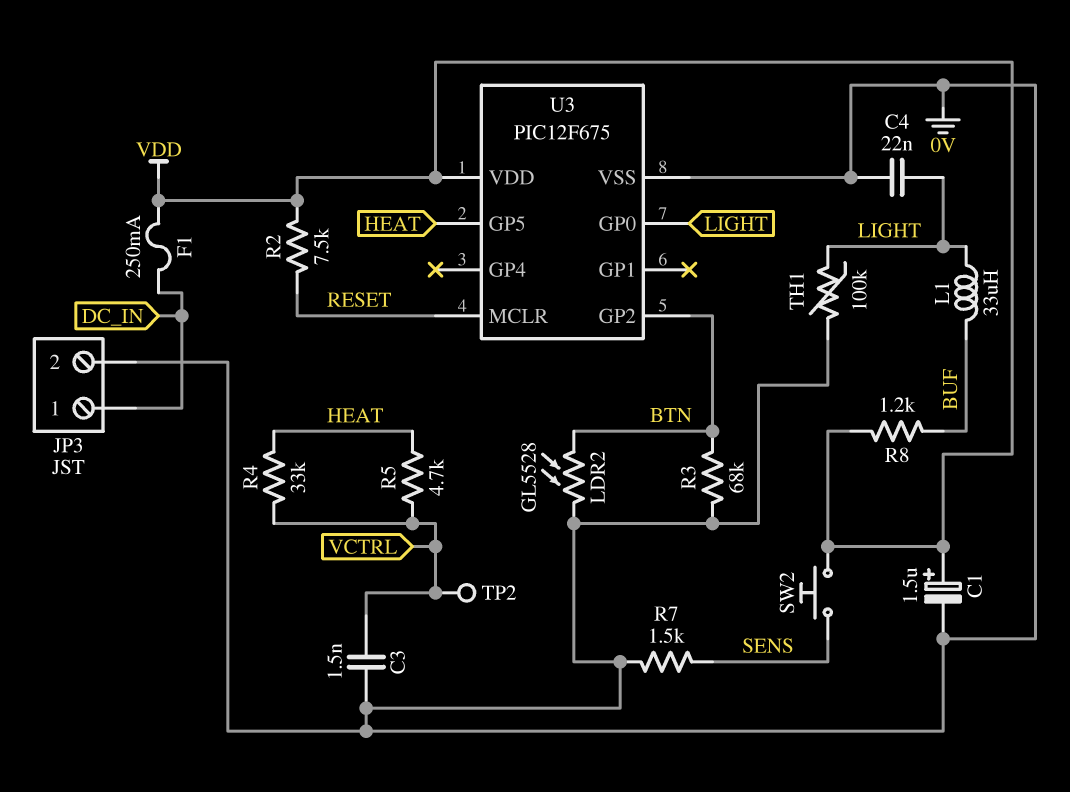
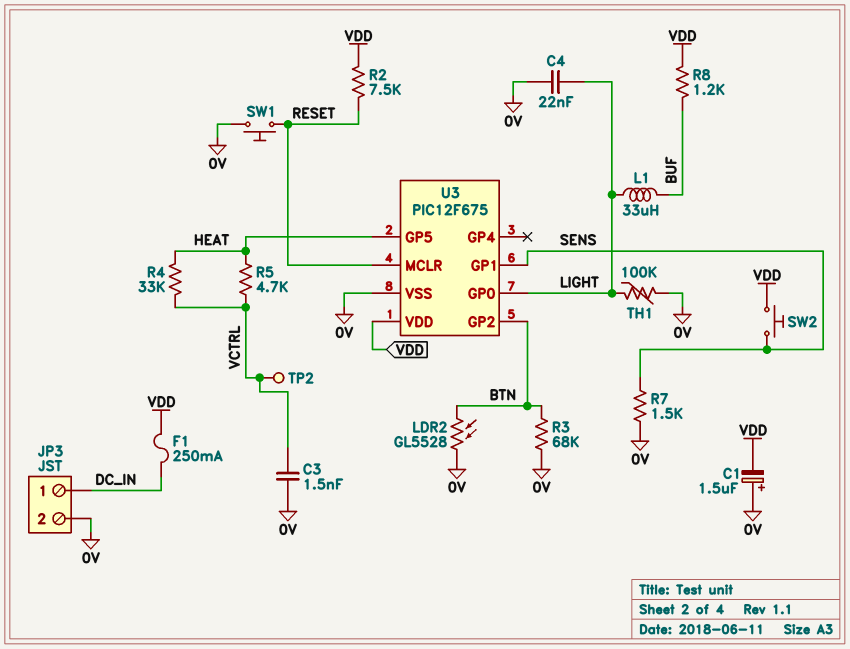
C1: 1.5uF (plus VDD, minus 0V) -> 1.5uF (plus 0V, minus VDD)
SW1: none -> button (0V, RESET)
U3 pin GP1: none -> SENS

